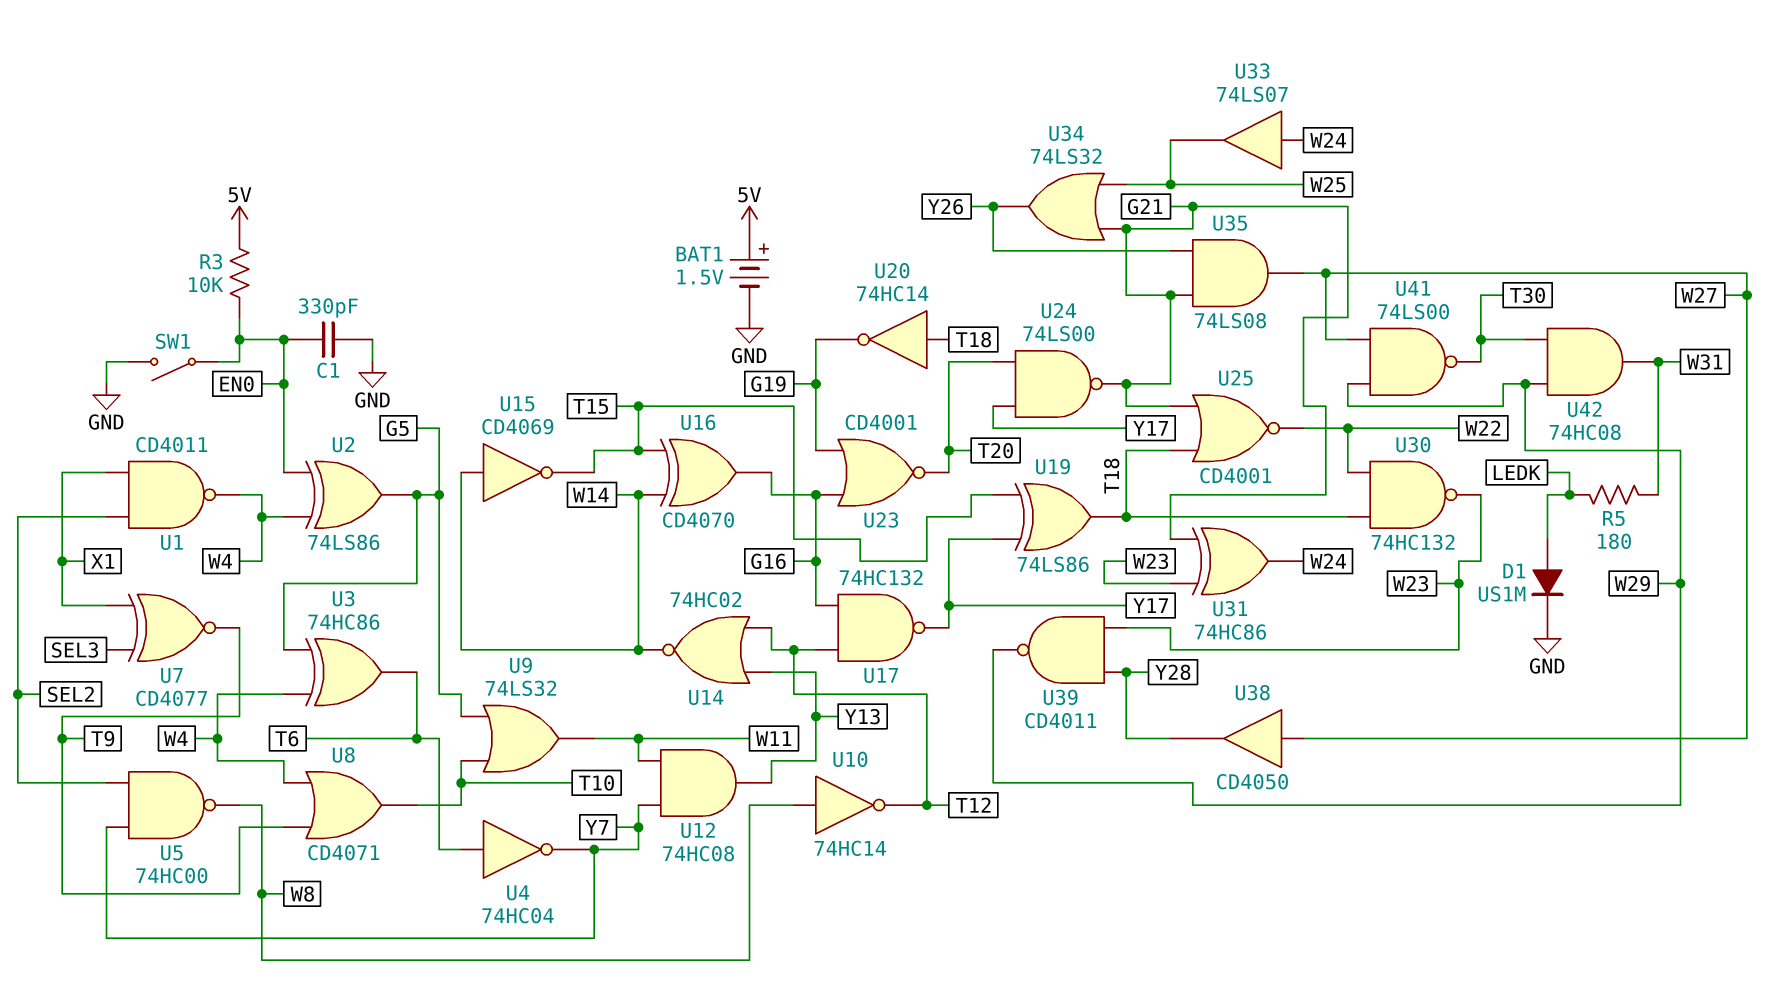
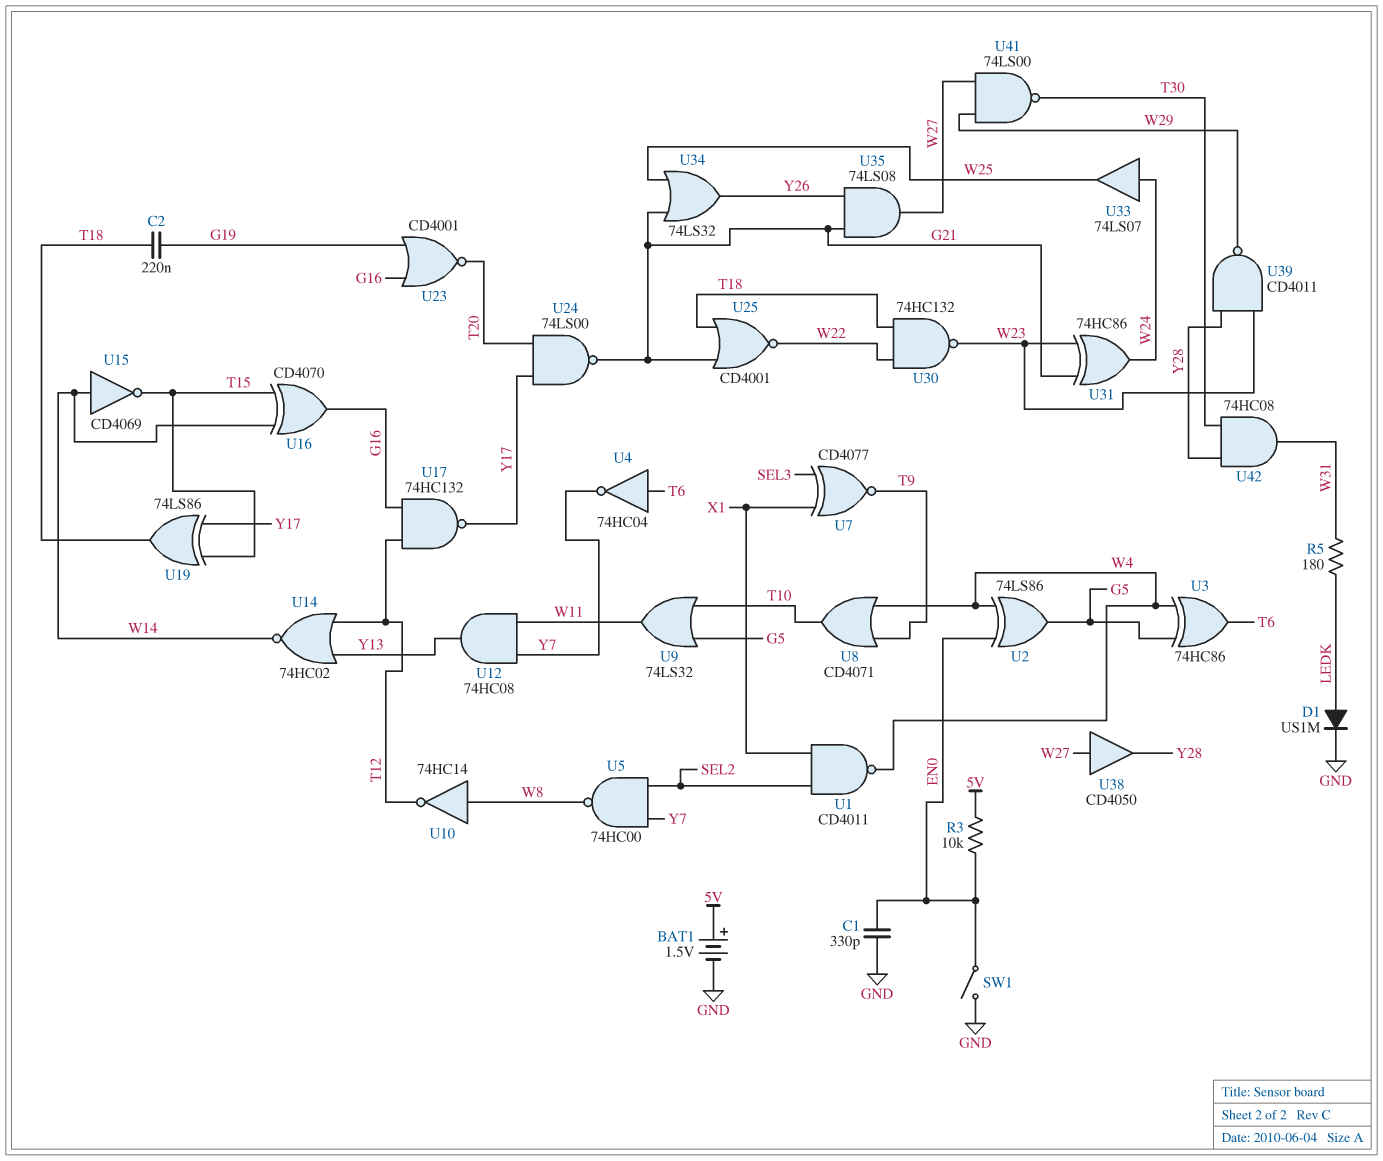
C2: none -> 220nF (G19, T18)
U20: NOT 74HC14 (in T18, out G19) -> none
U42: AND 74HC08 (in T30, in W29, out W31) -> AND 74HC08 (in T30, in Y28, out W31)

